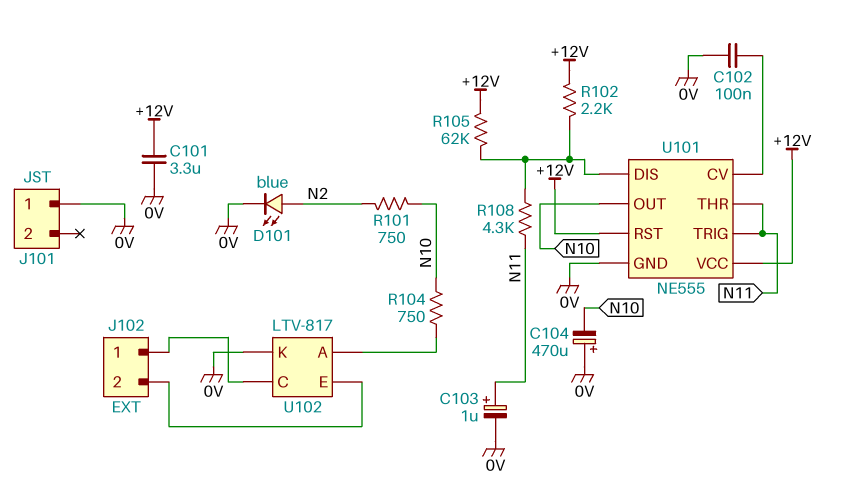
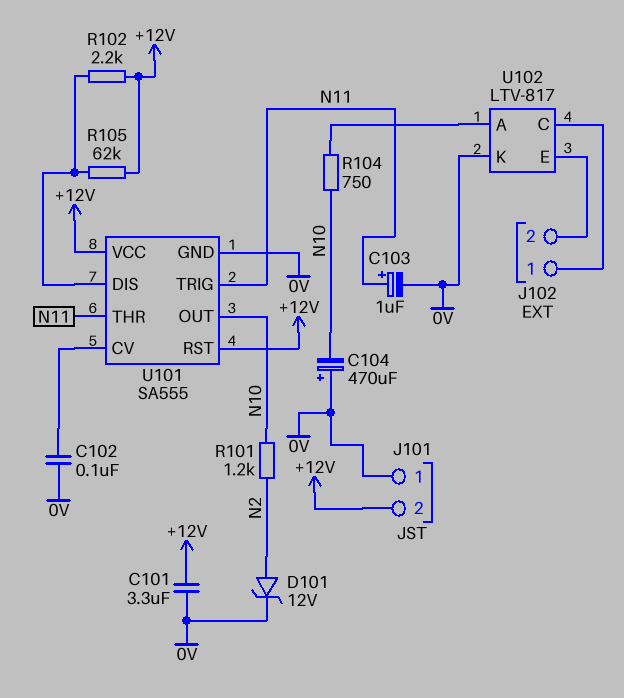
D101: LED blue (A N2, K 0V) -> zener 12V (A N2, K 0V)
J101 pin 2: none -> +12V
R101: 750 (N2, N10) -> 1.2k (N2, N10)
R108: 4.3k (N11, U101/DIS) -> none
U101: NE555 -> SA555

